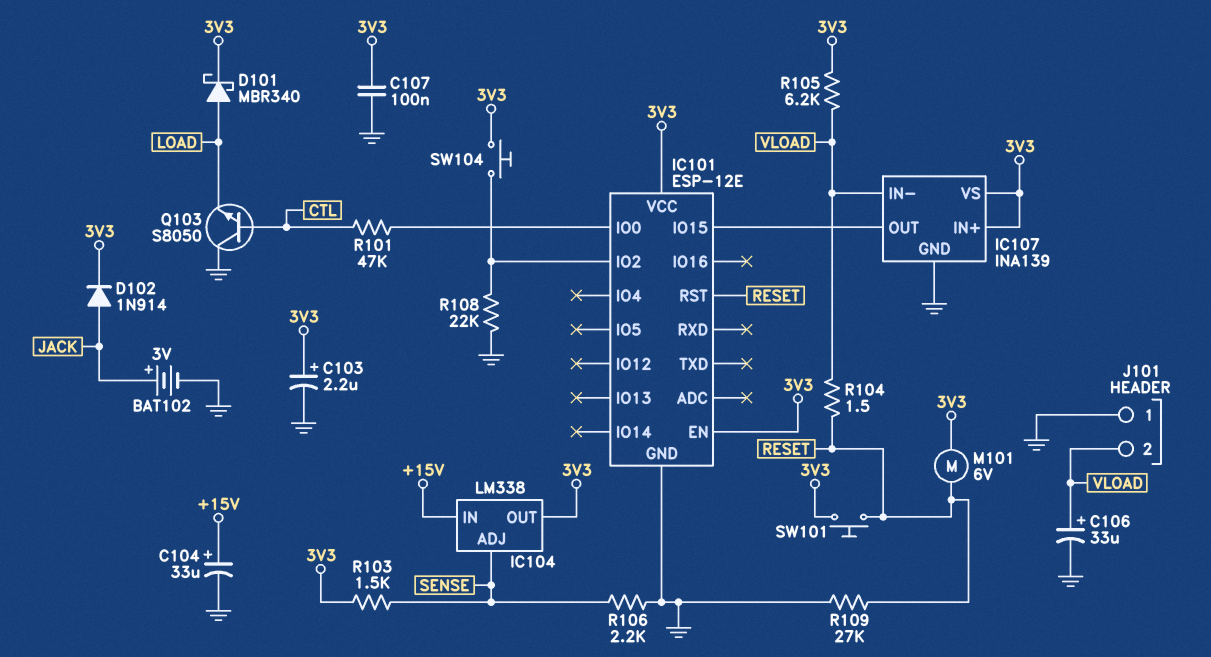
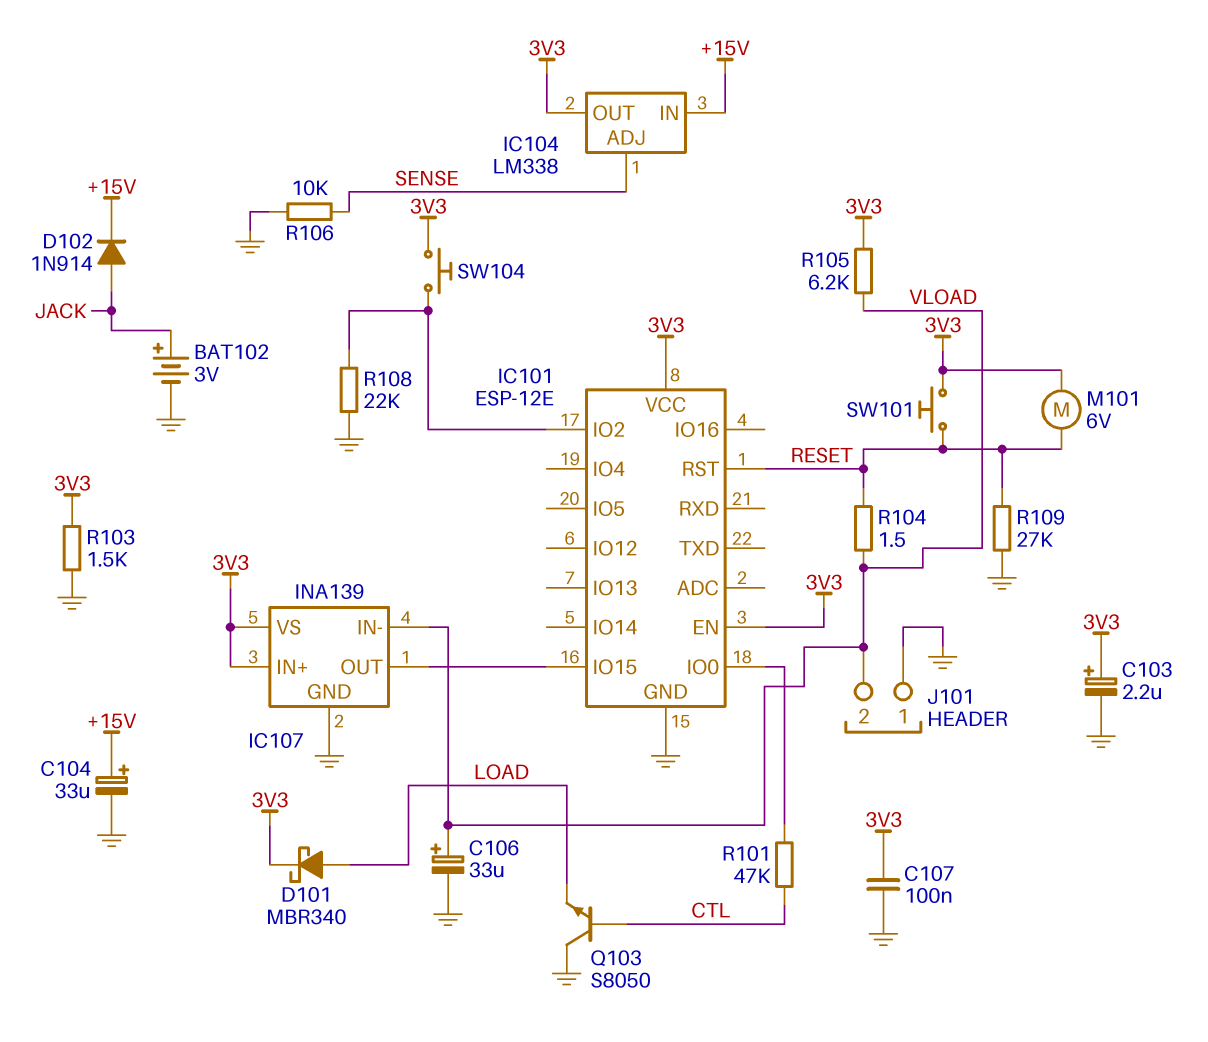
D102: diode 1N914 (A JACK, K 3V3) -> diode 1N914 (A JACK, K +15V)
R103: 1.5k (3V3, SENSE) -> 1.5k (3V3, GND)
R106: 2.2k (GND, SENSE) -> 10k (GND, SENSE)

